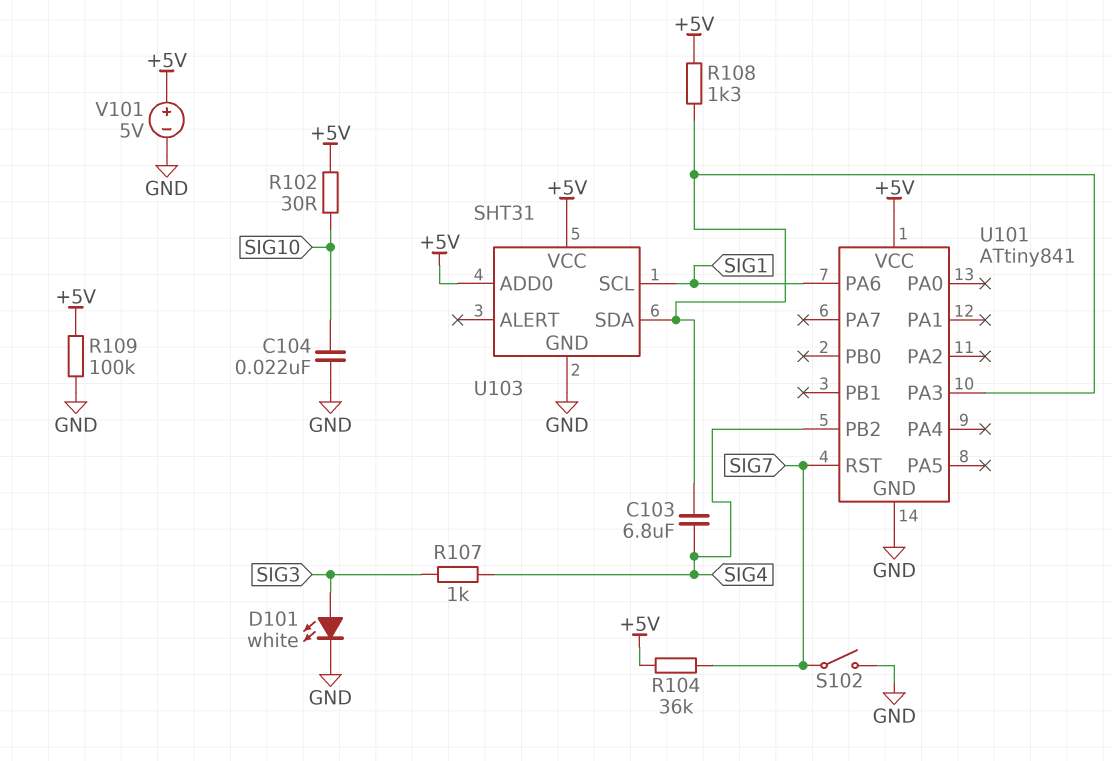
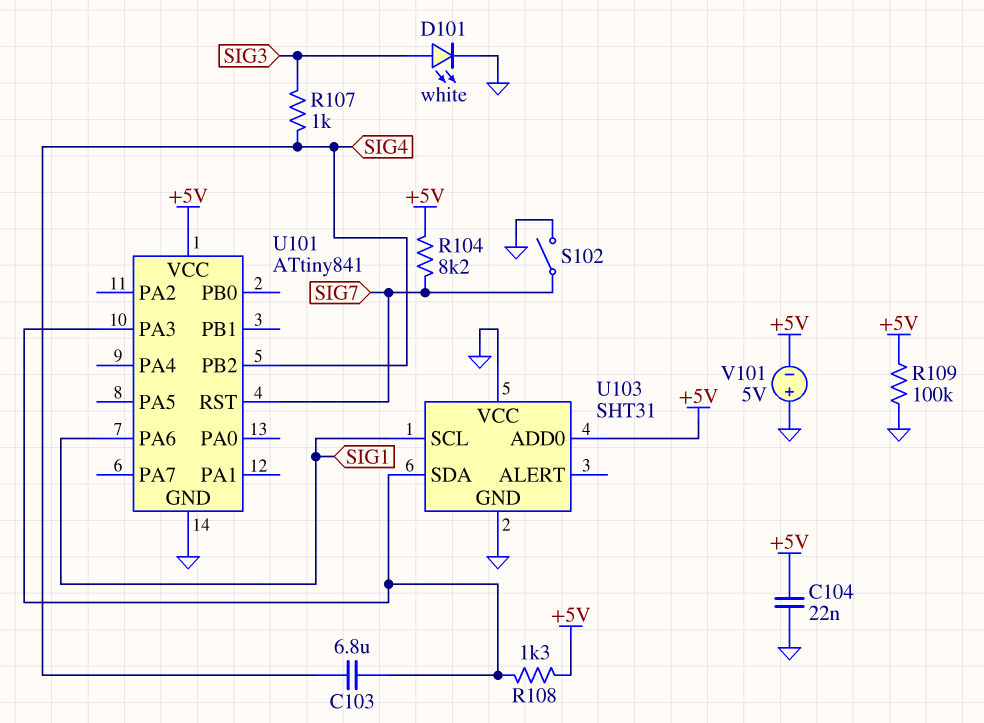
C104: 22nF (GND, SIG10) -> 22nF (+5V, GND)
R102: 30 (+5V, SIG10) -> none
R104: 36k (+5V, SIG7) -> 8.2k (+5V, SIG7)
U103 pin VCC: +5V -> GND
V101: 5V (plus +5V, minus GND) -> 5V (plus GND, minus +5V)

